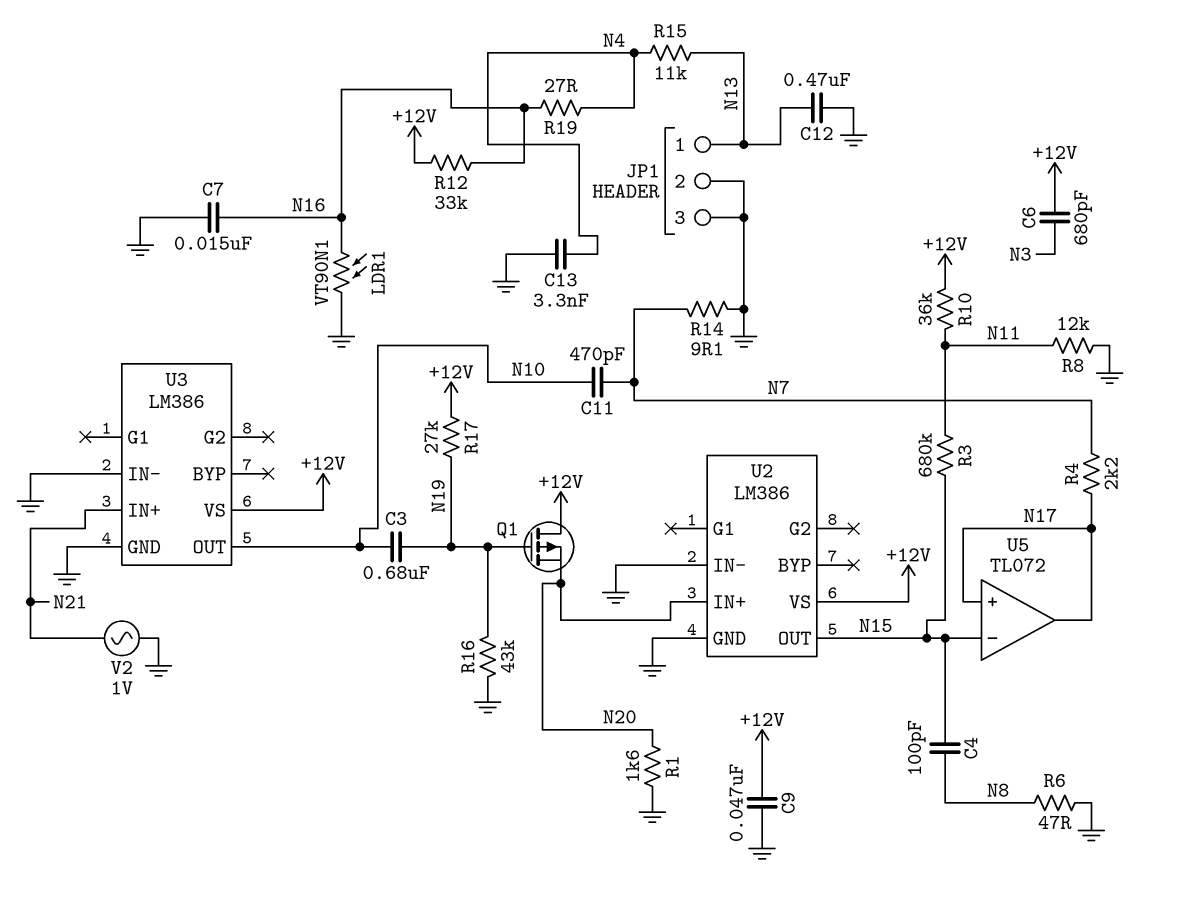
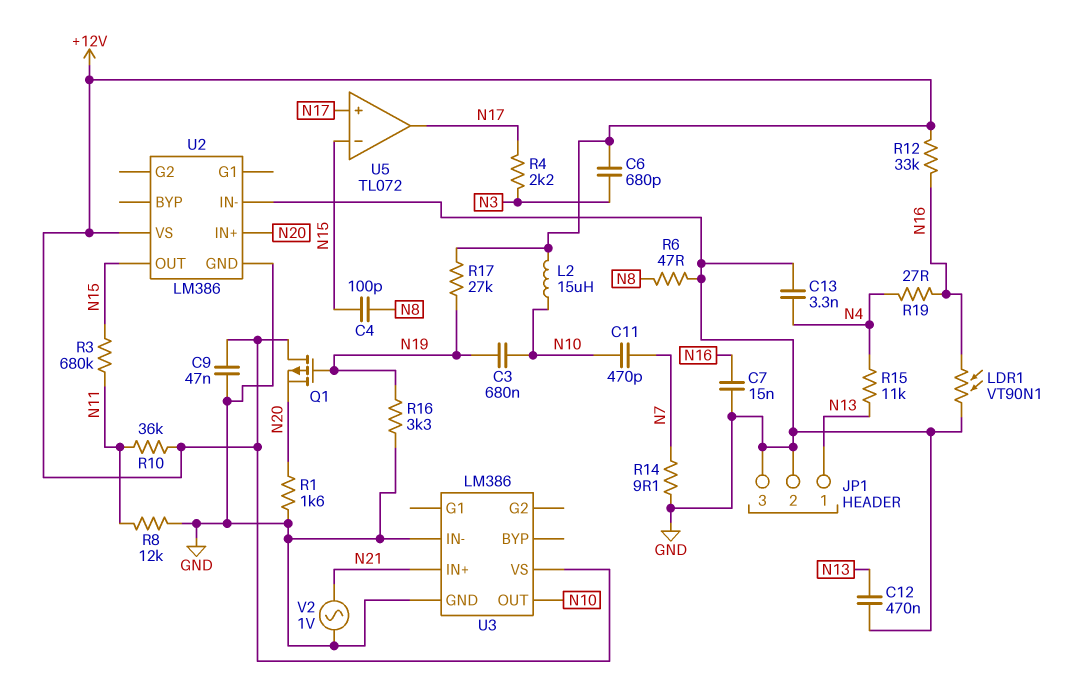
L2: none -> 15uH (+12V, N10)
R4: 2.2k (N7, N17) -> 2.2k (N3, N17)
R16: 43k (GND, N19) -> 3.3k (GND, N19)

